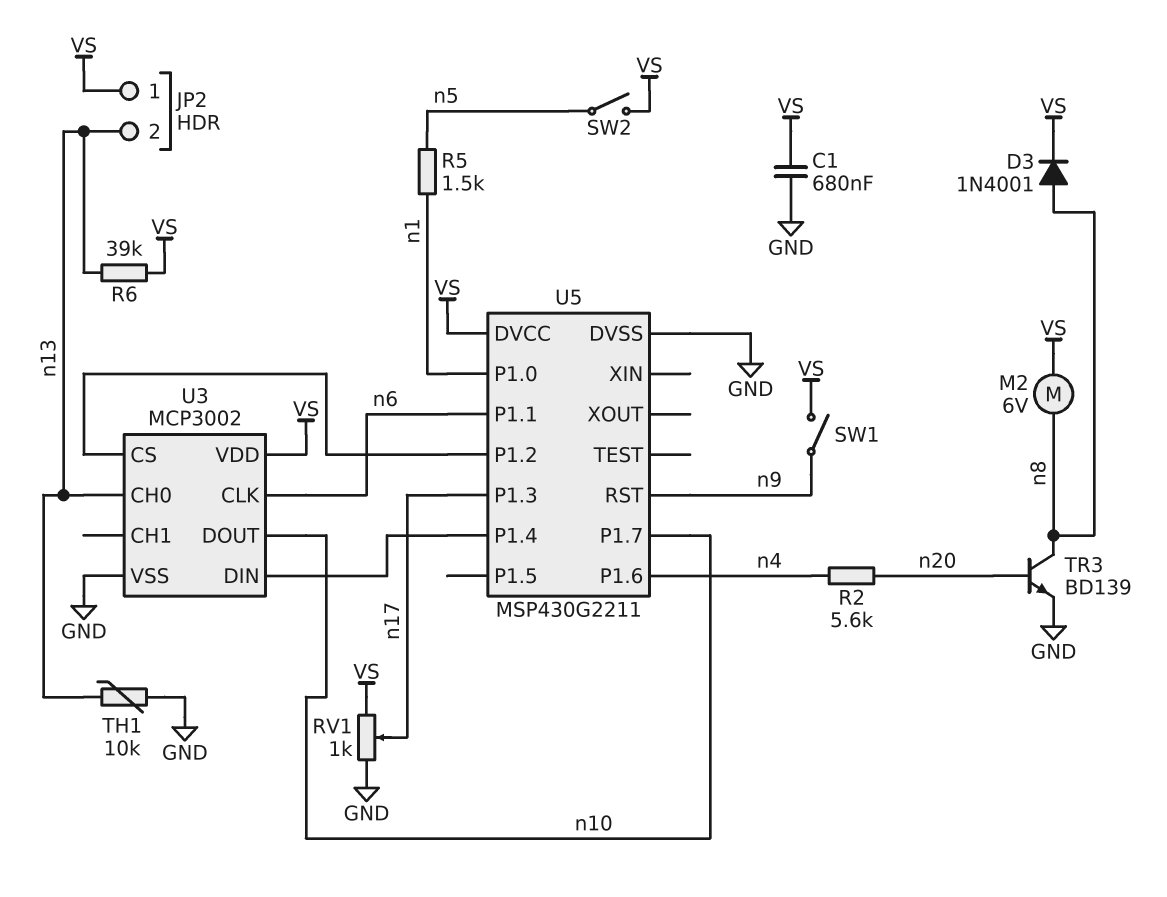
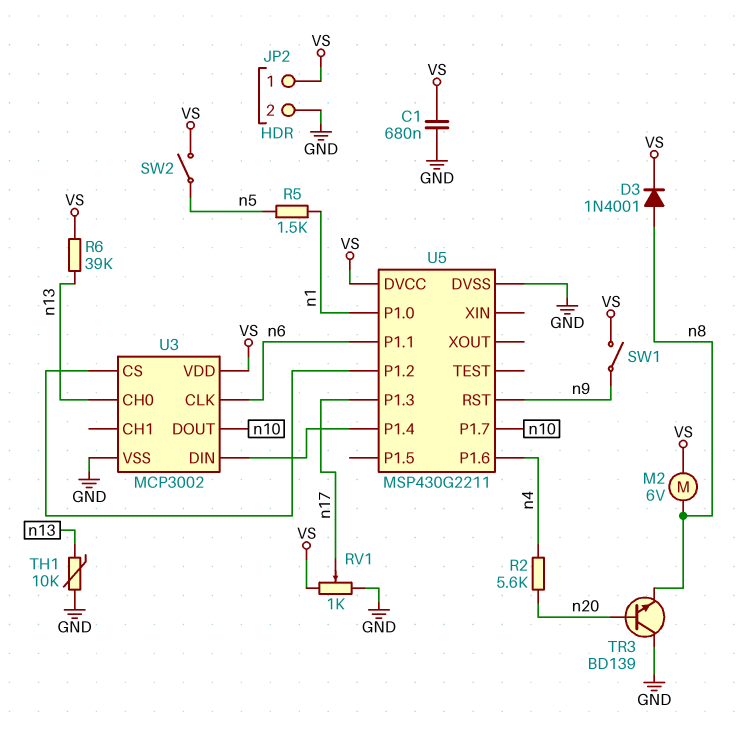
JP2 pin 2: n13 -> GND
TR3: NPN BD139 (B n20, C n8, E GND) -> NPN BD139 (B n20, C GND, E n8)

